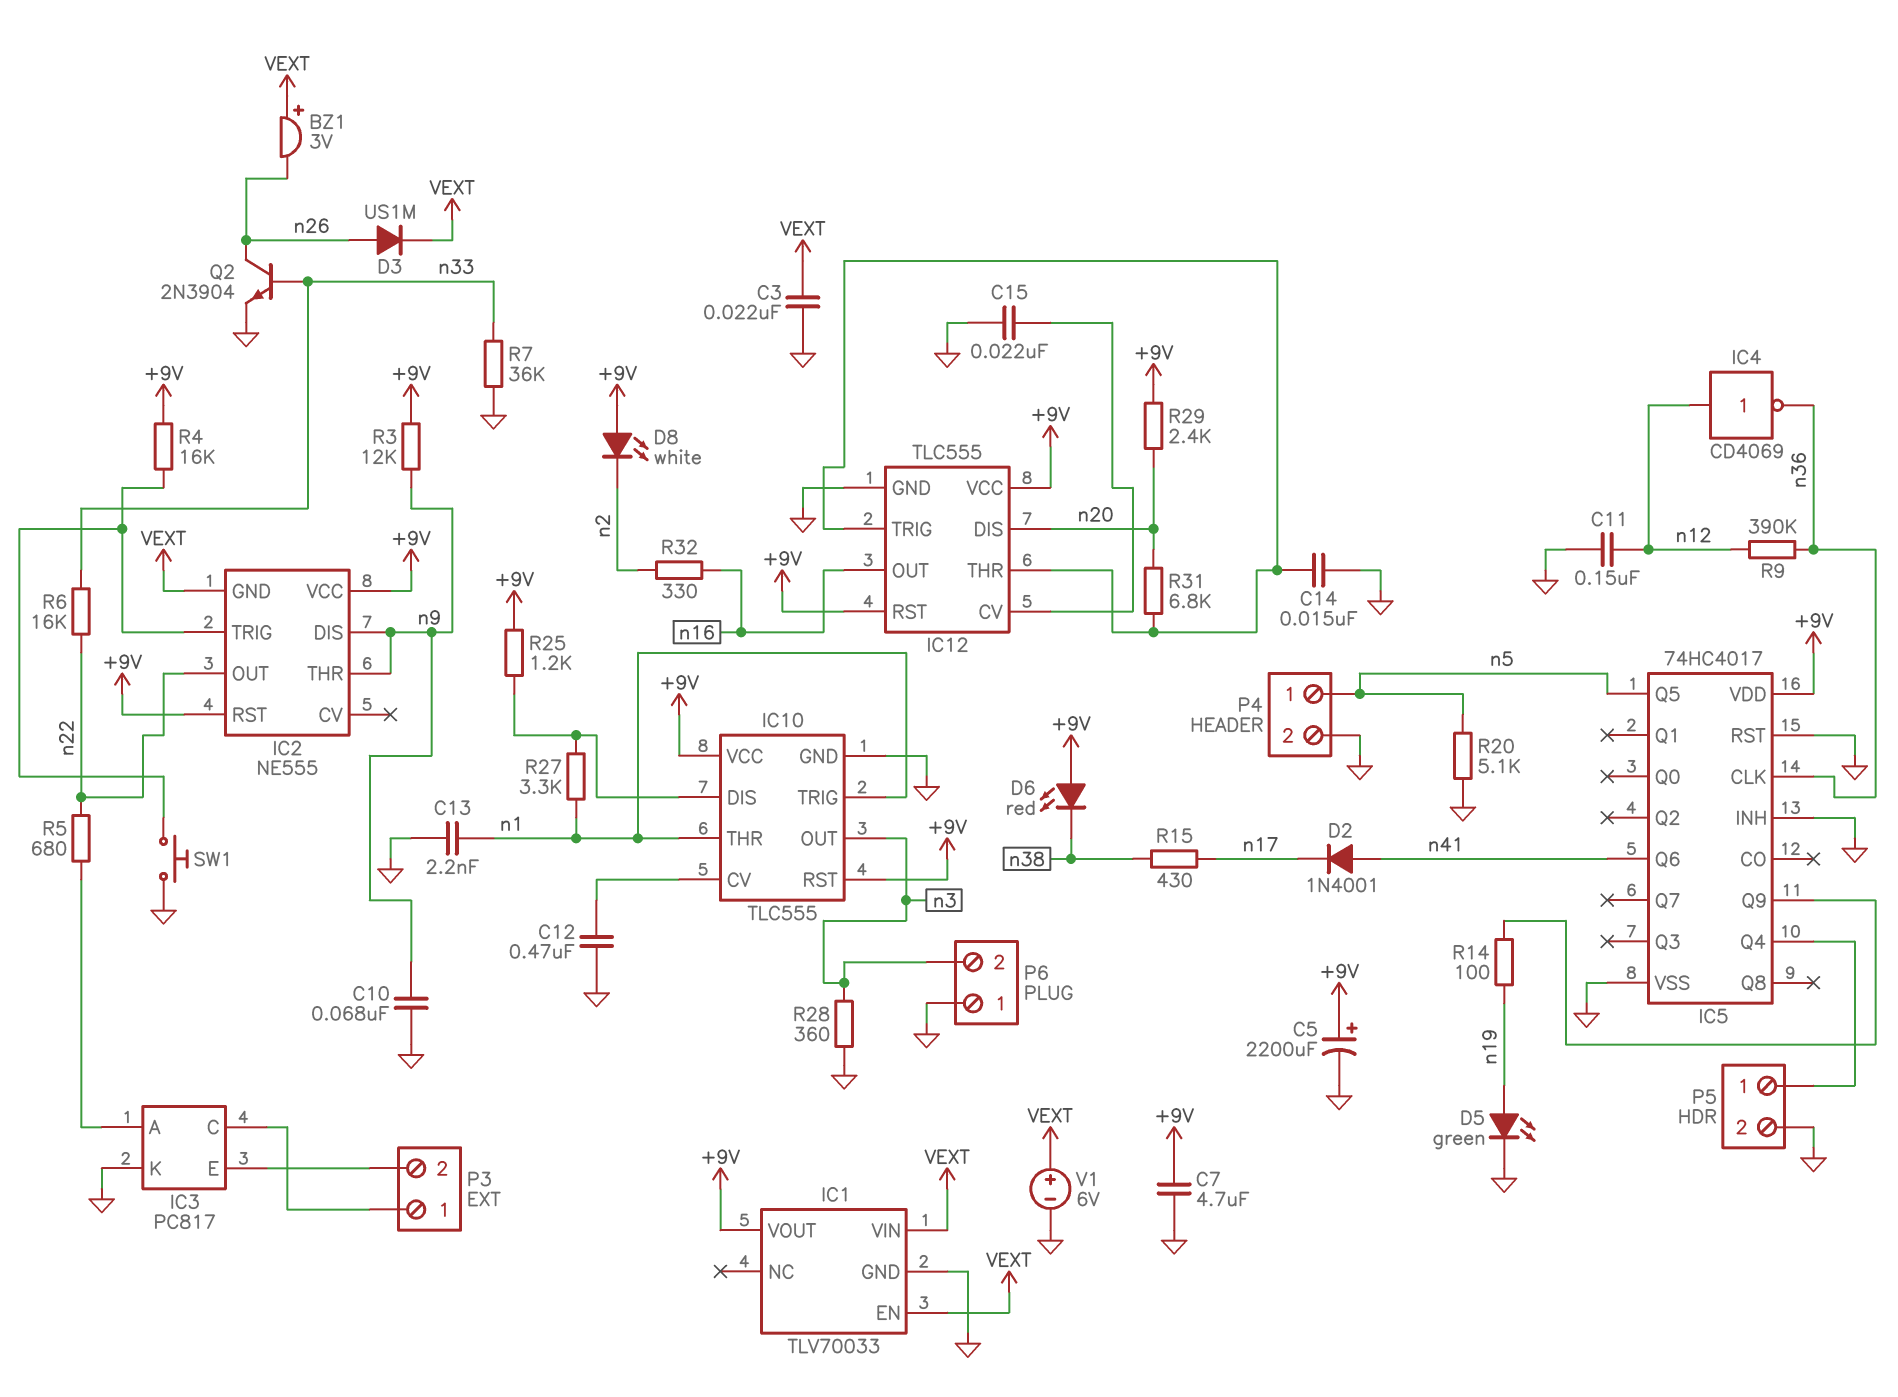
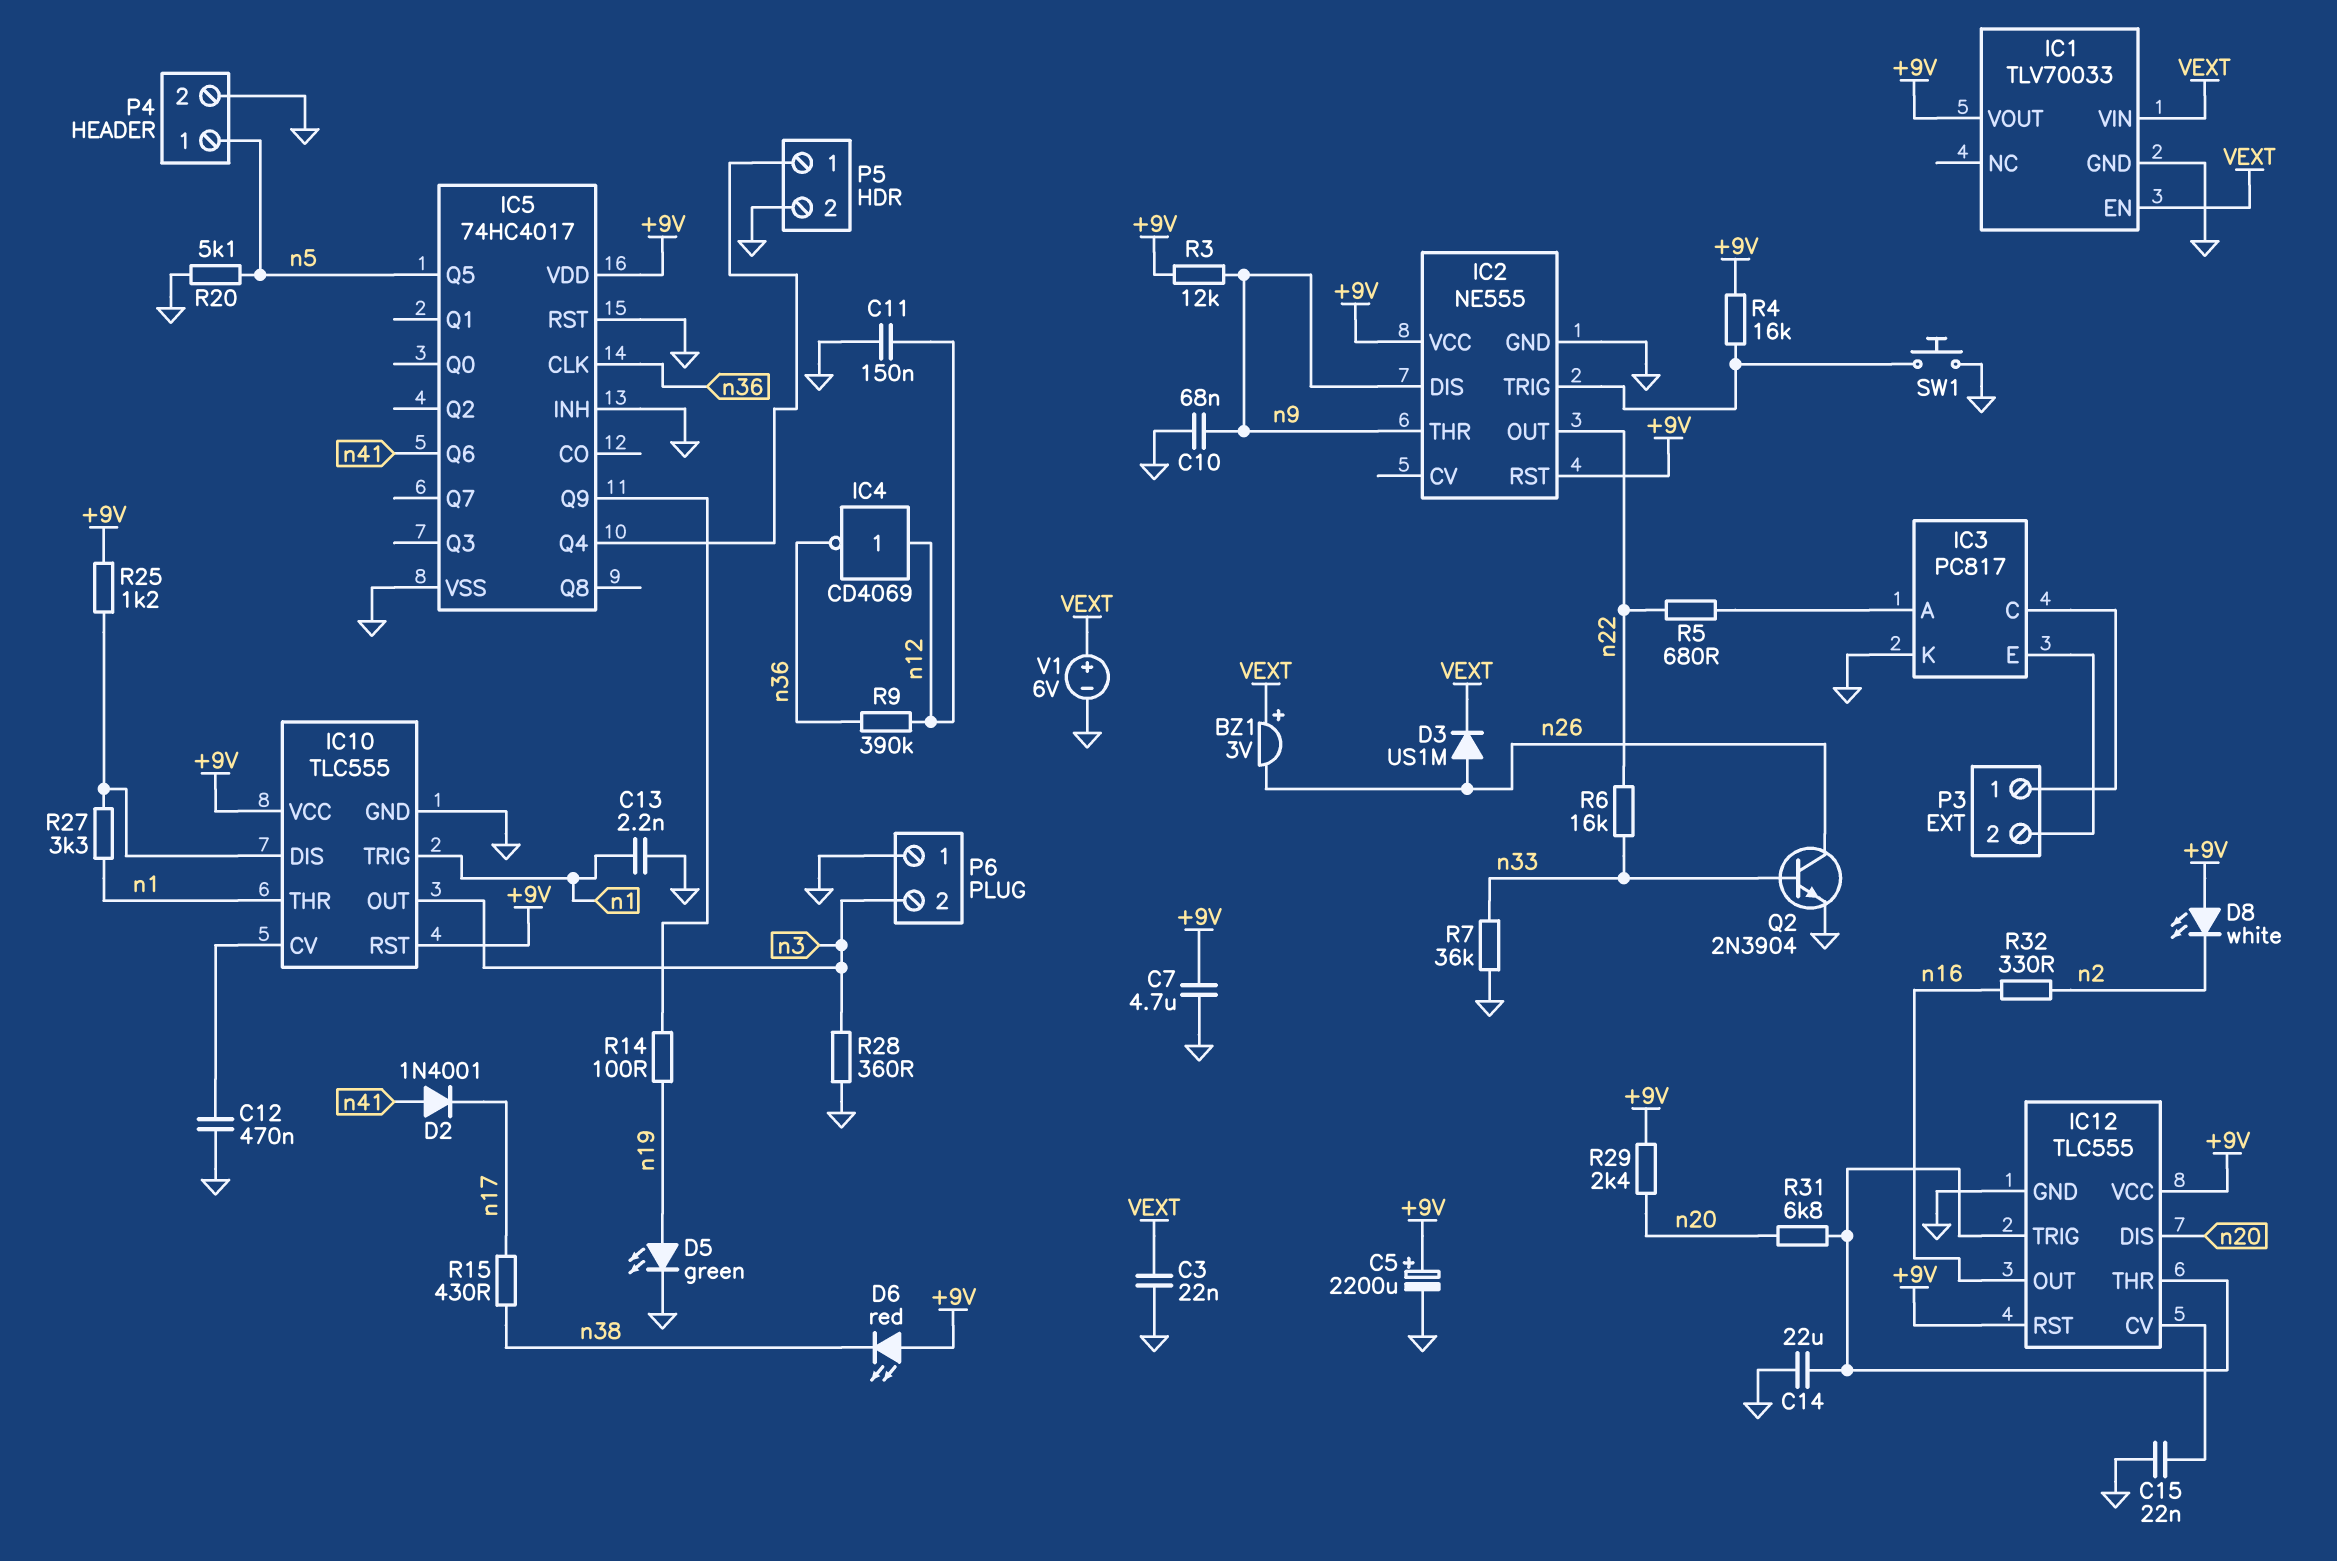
C14: 15nF (GND, IC12/THR) -> 22uF (GND, IC12/THR)
IC2 pin GND: VEXT -> GND

